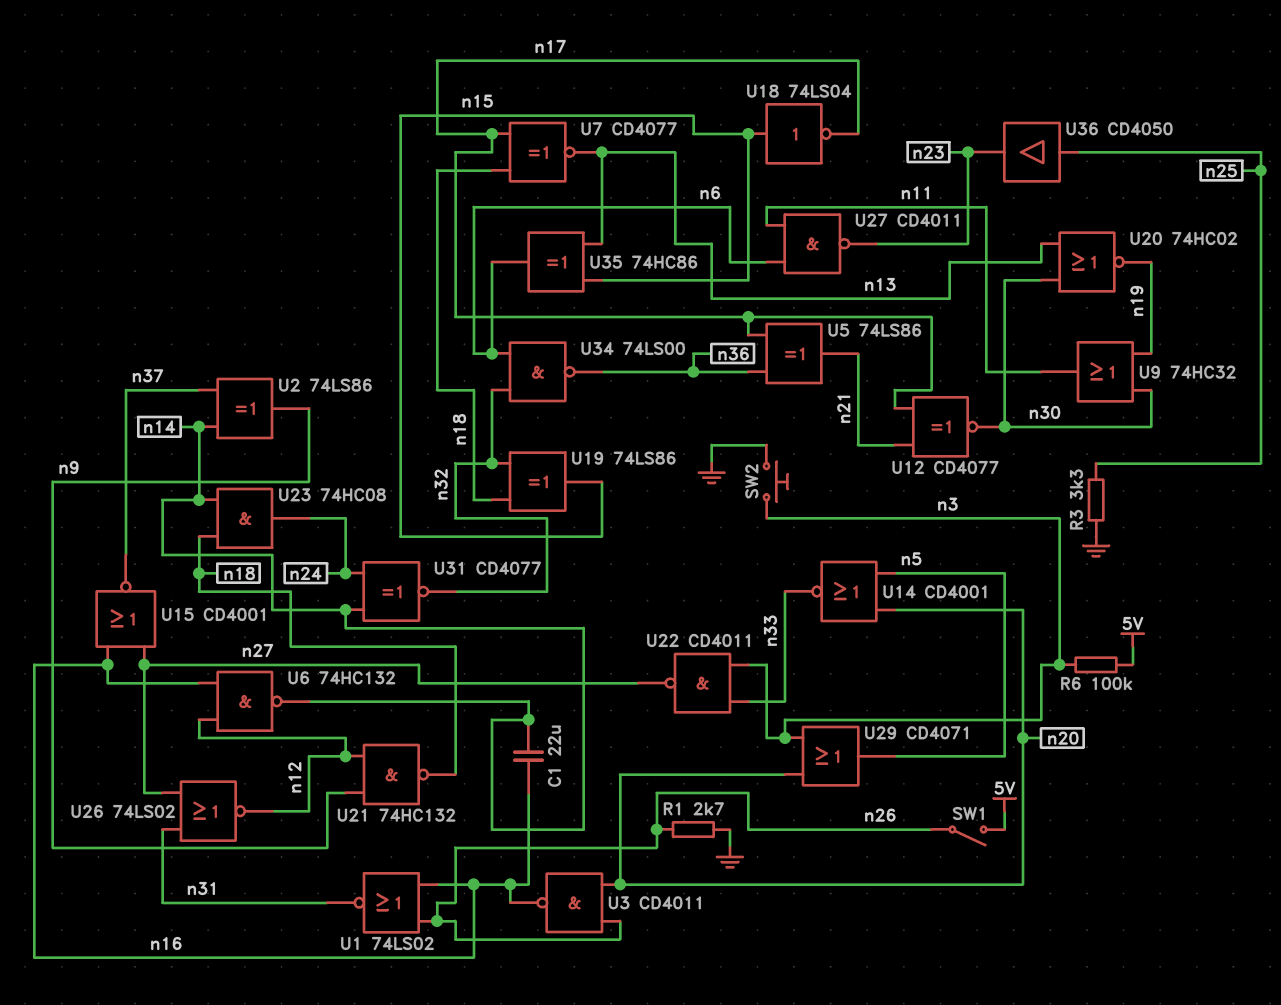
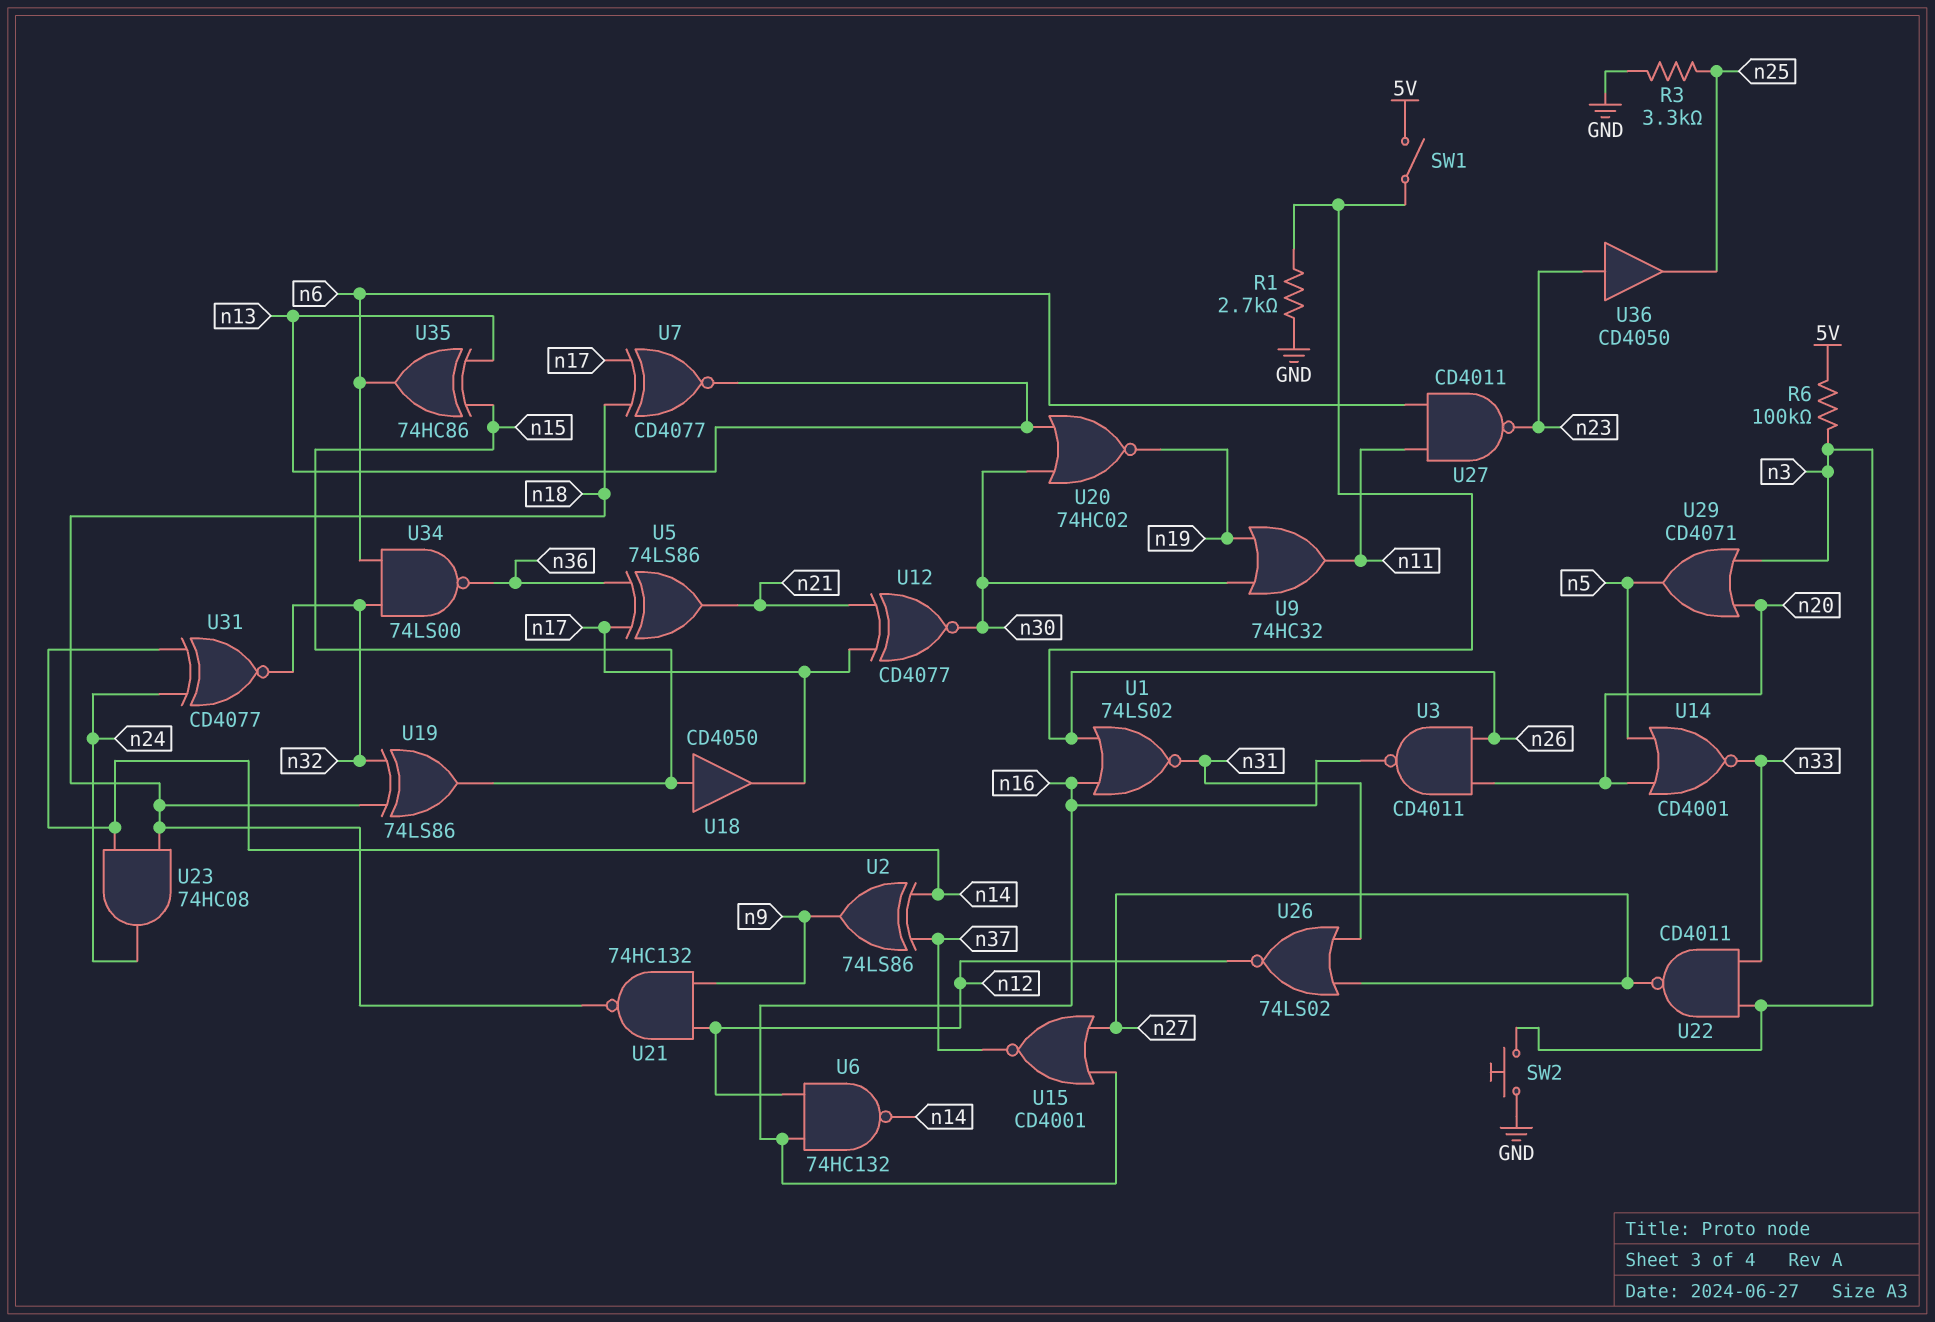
C1: 22uF (n14, n16) -> none
U18: NOT 74LS04 (in n15, out n17) -> buffer CD4050 (in n15, out n17)
U36: buffer CD4050 (in n25, out n23) -> buffer CD4050 (in n23, out n25)

